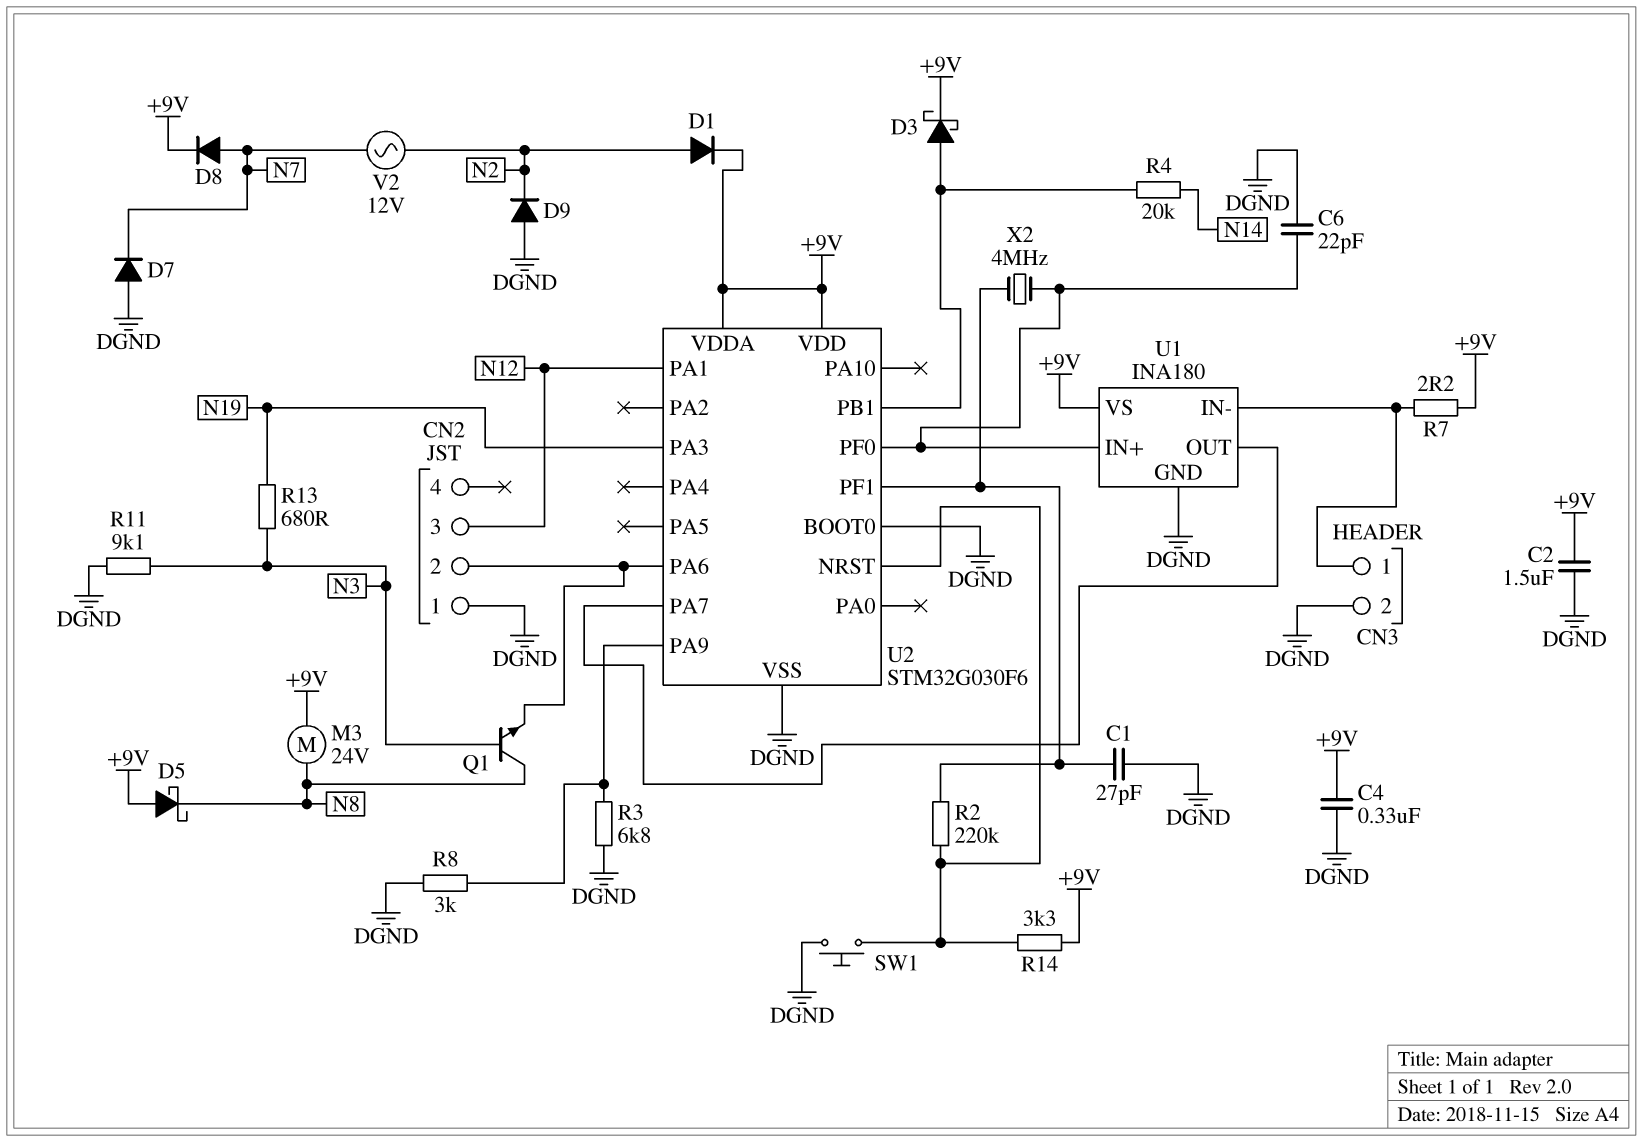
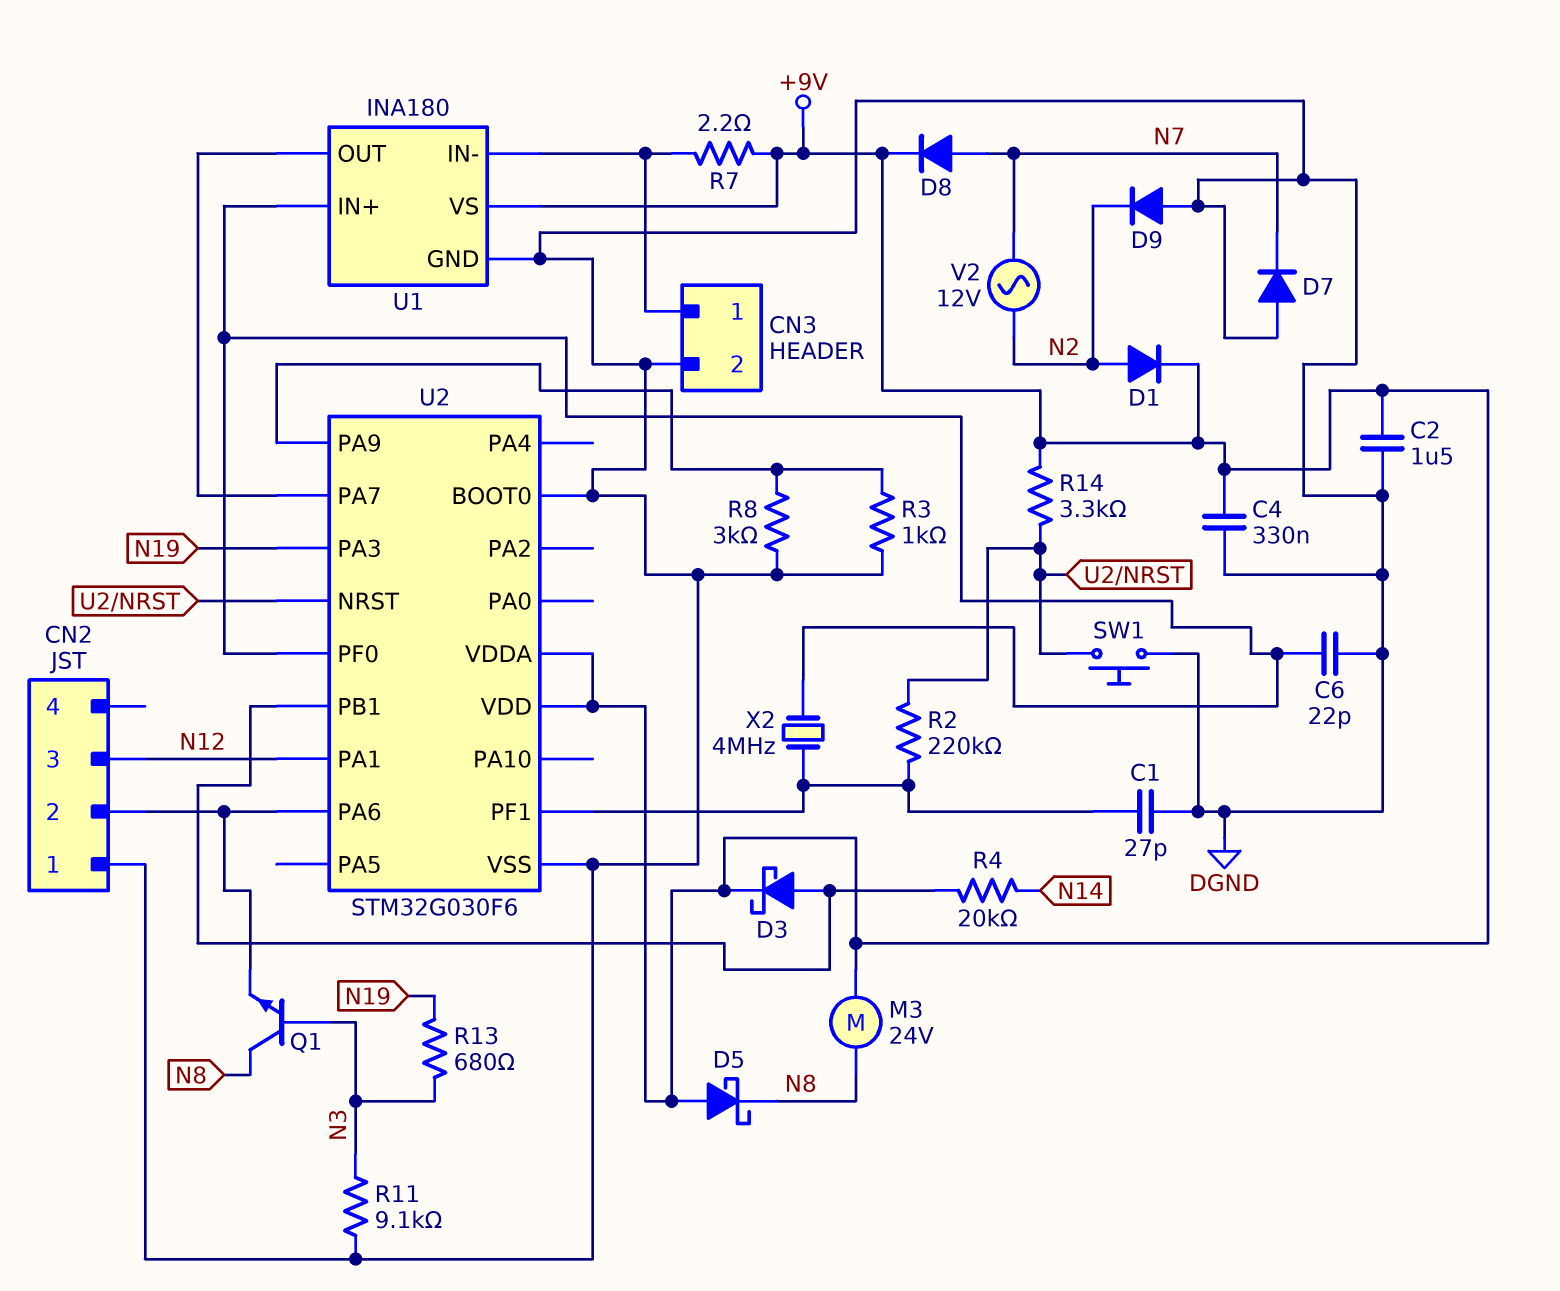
R3: 6.8k (DGND, U2/PA9) -> 1k (DGND, U2/PA9)

